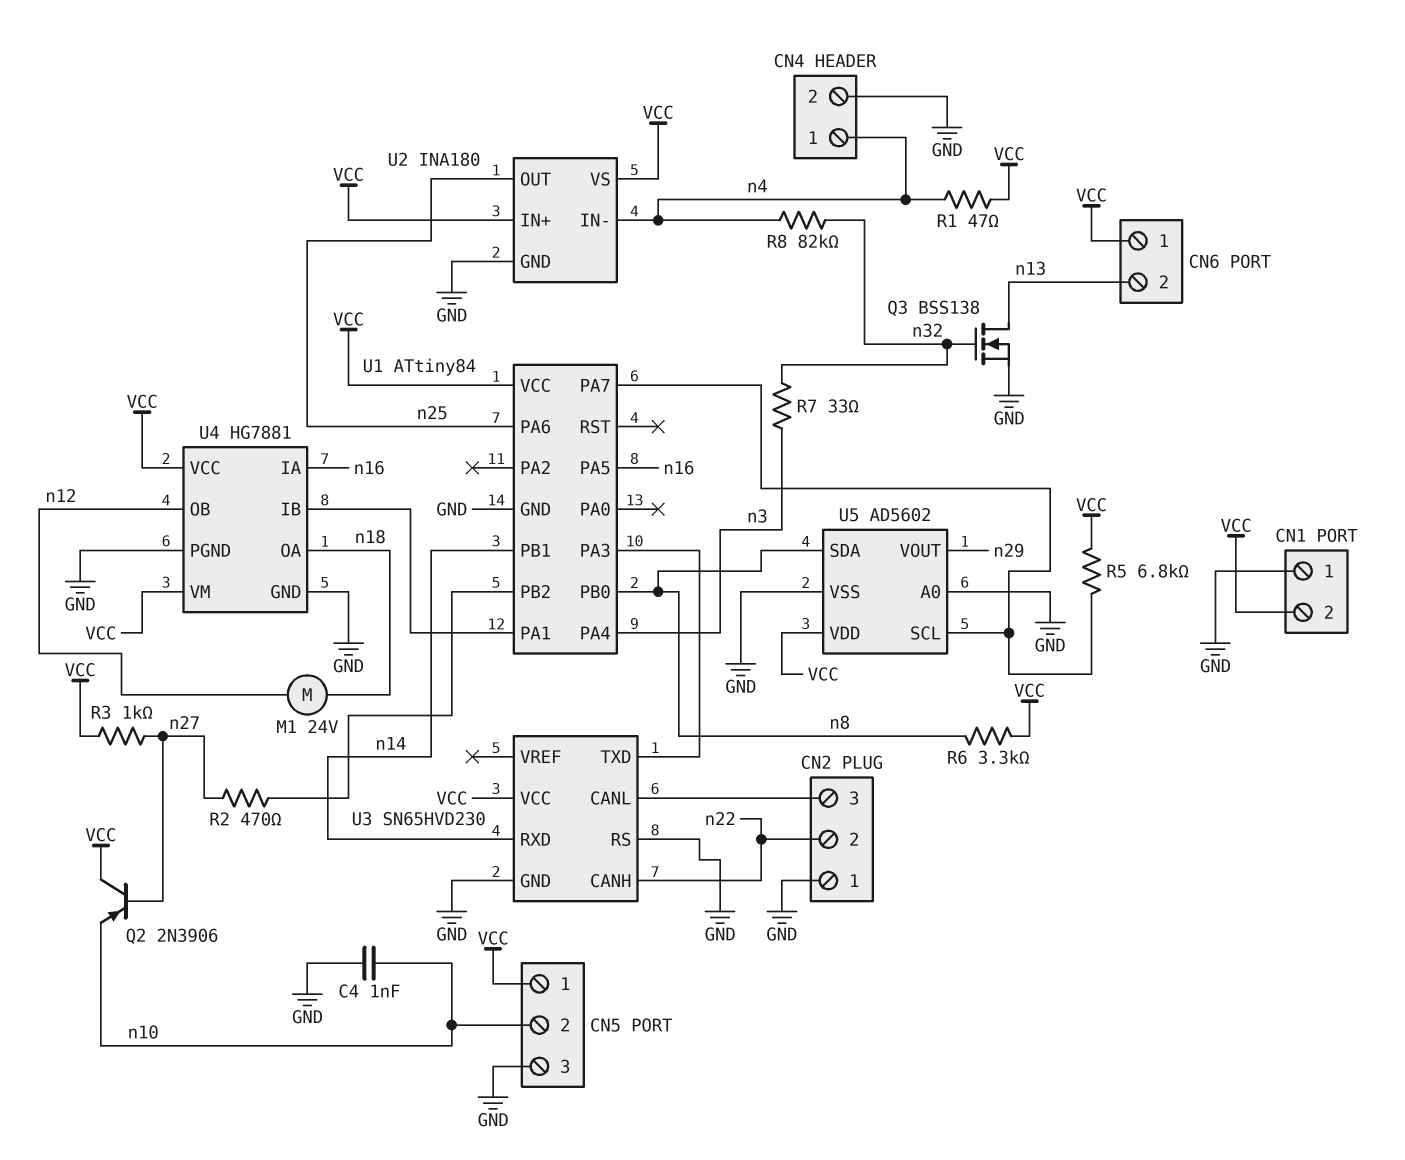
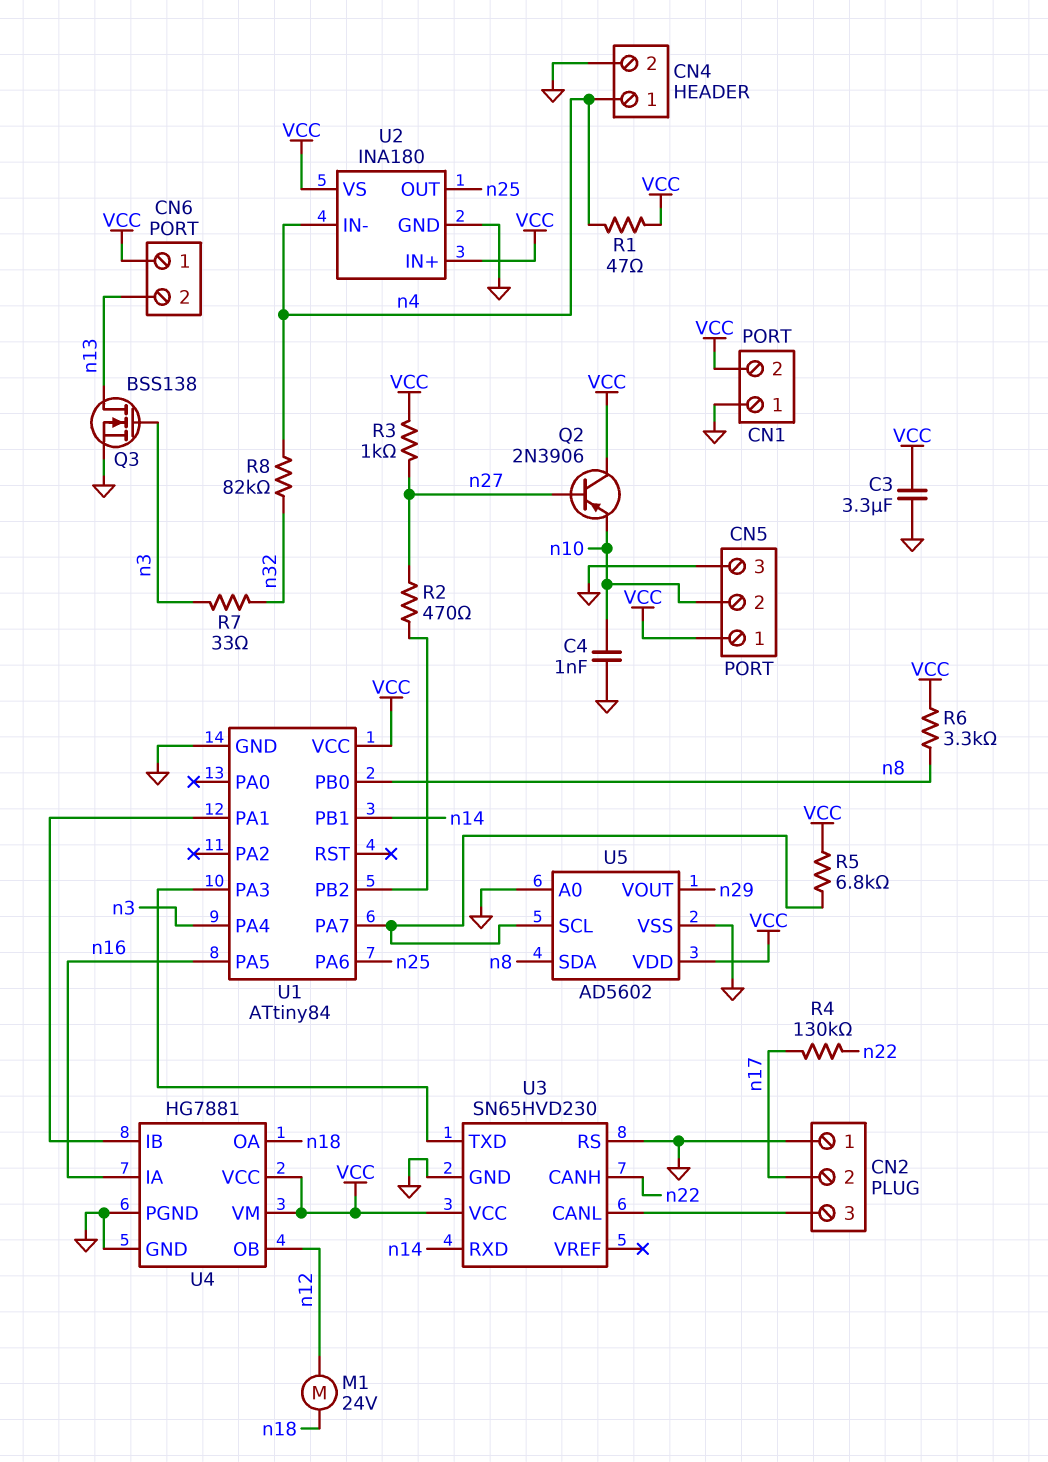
C3: none -> 3.3uF (GND, VCC)
CN2 pin 2: n22 -> n17
Q3: NMOS BSS138 (G n32, D n13, S GND) -> NMOS BSS138 (G n3, D n13, S GND)
R4: none -> 130k (n17, n22)

